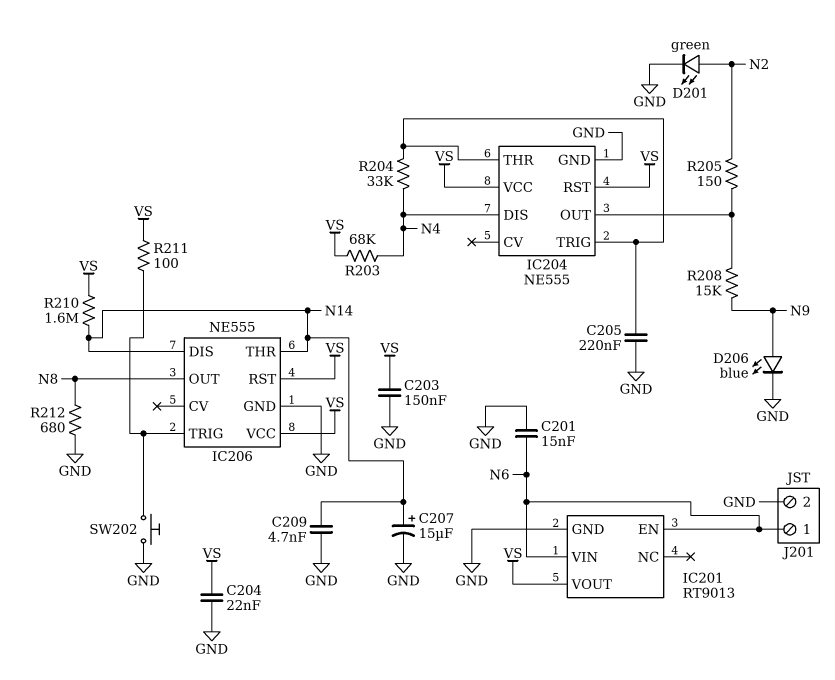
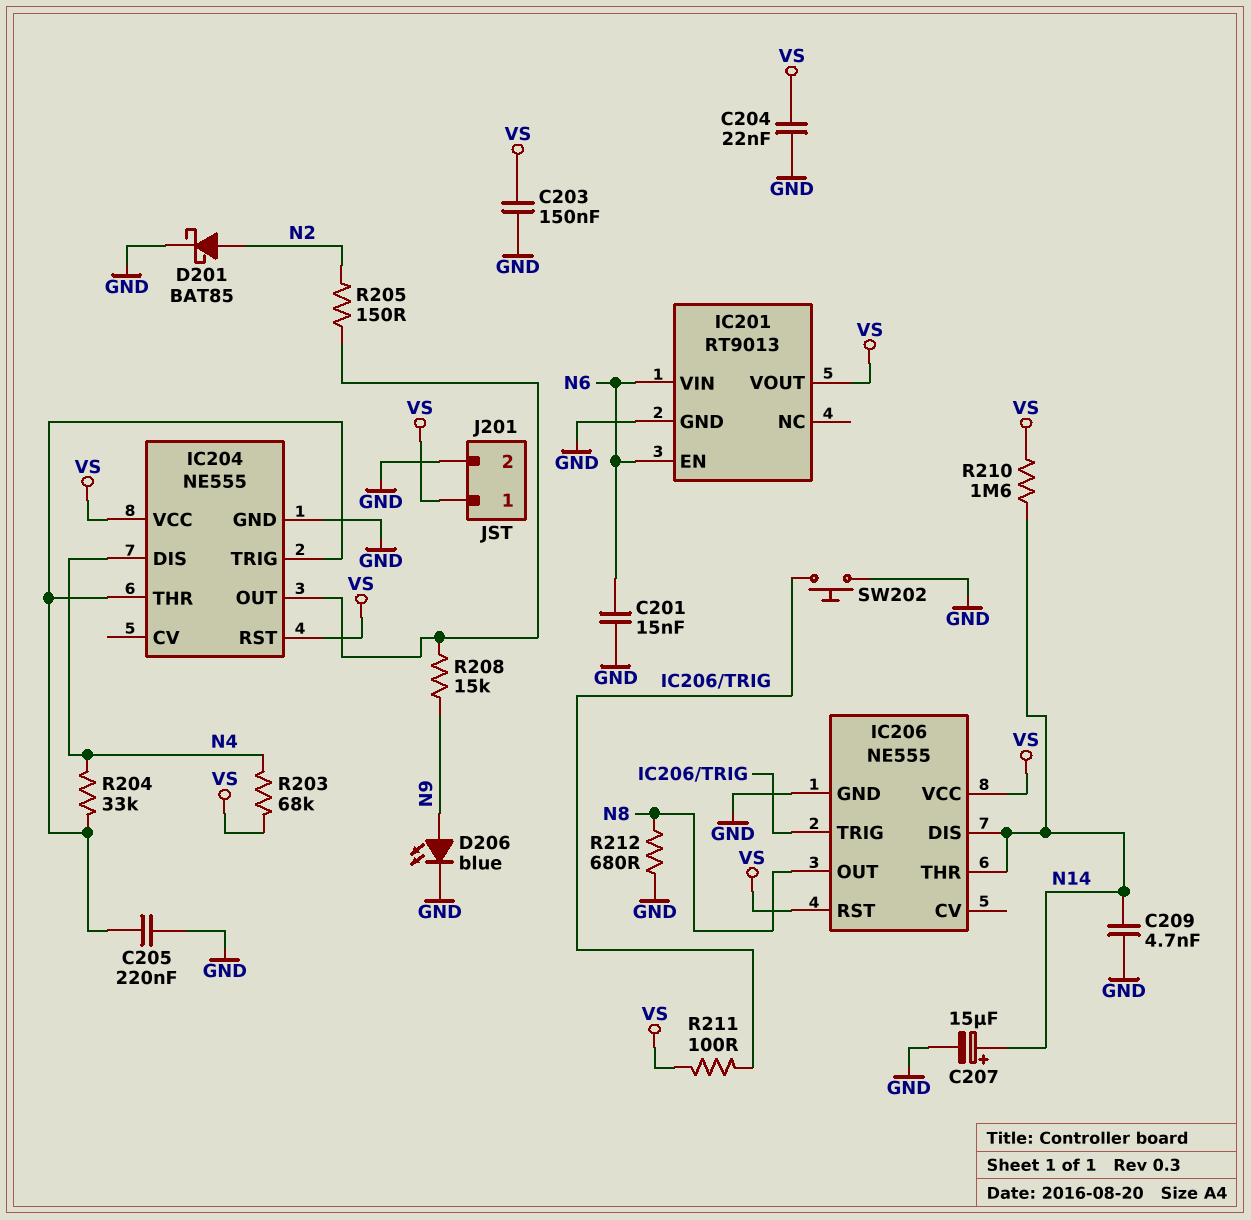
D201: LED green (A N2, K GND) -> schottky BAT85 (A N2, K GND)
J201 pin 1: N6 -> VS

